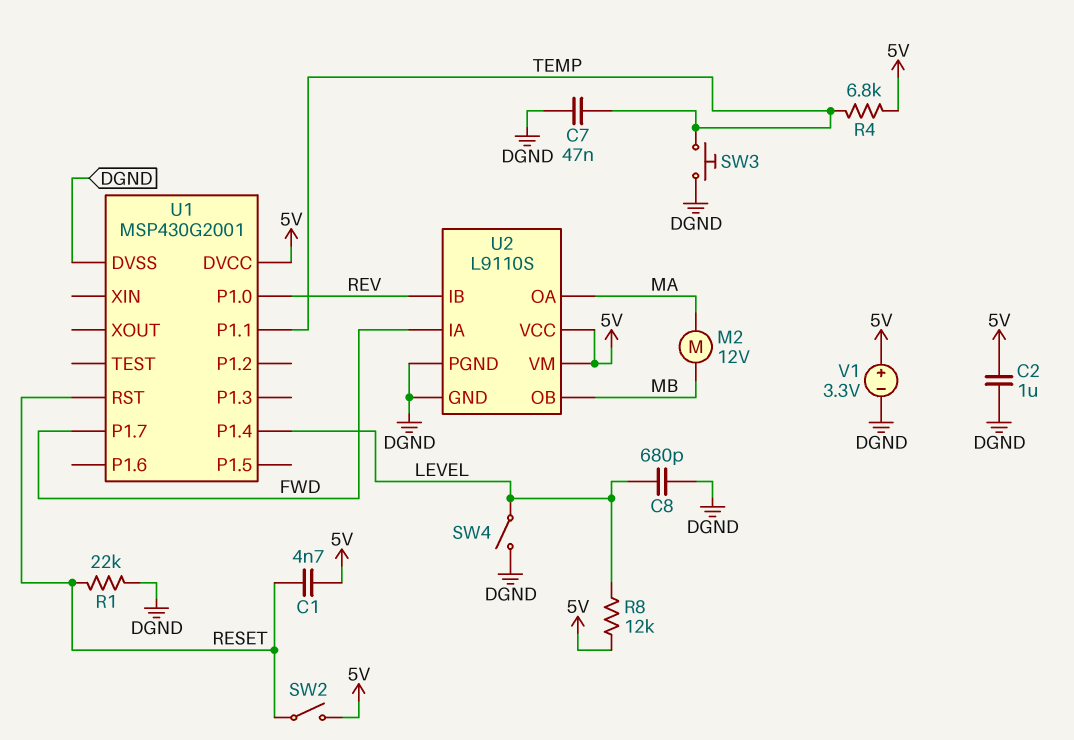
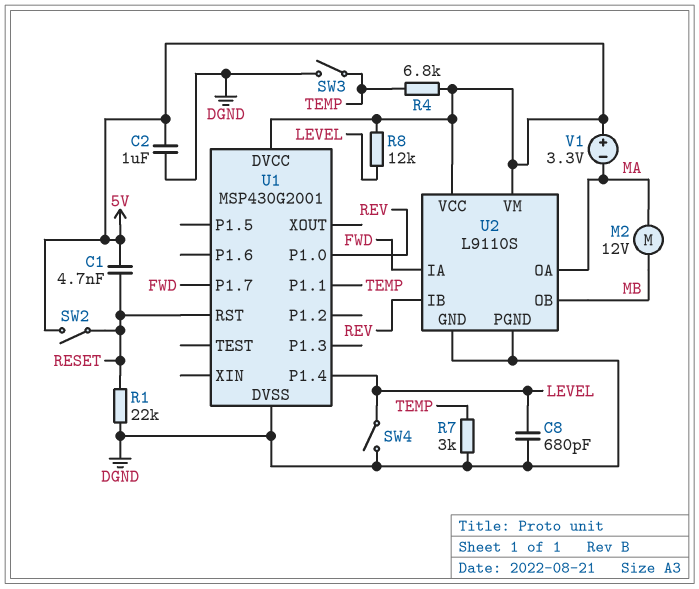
C7: 47nF (DGND, TEMP) -> none
R7: none -> 3k (DGND, TEMP)
SW3: button (DGND, TEMP) -> switch (DGND, TEMP)
V1: 3.3V (plus 5V, minus DGND) -> 3.3V (plus 5V, minus MA)

